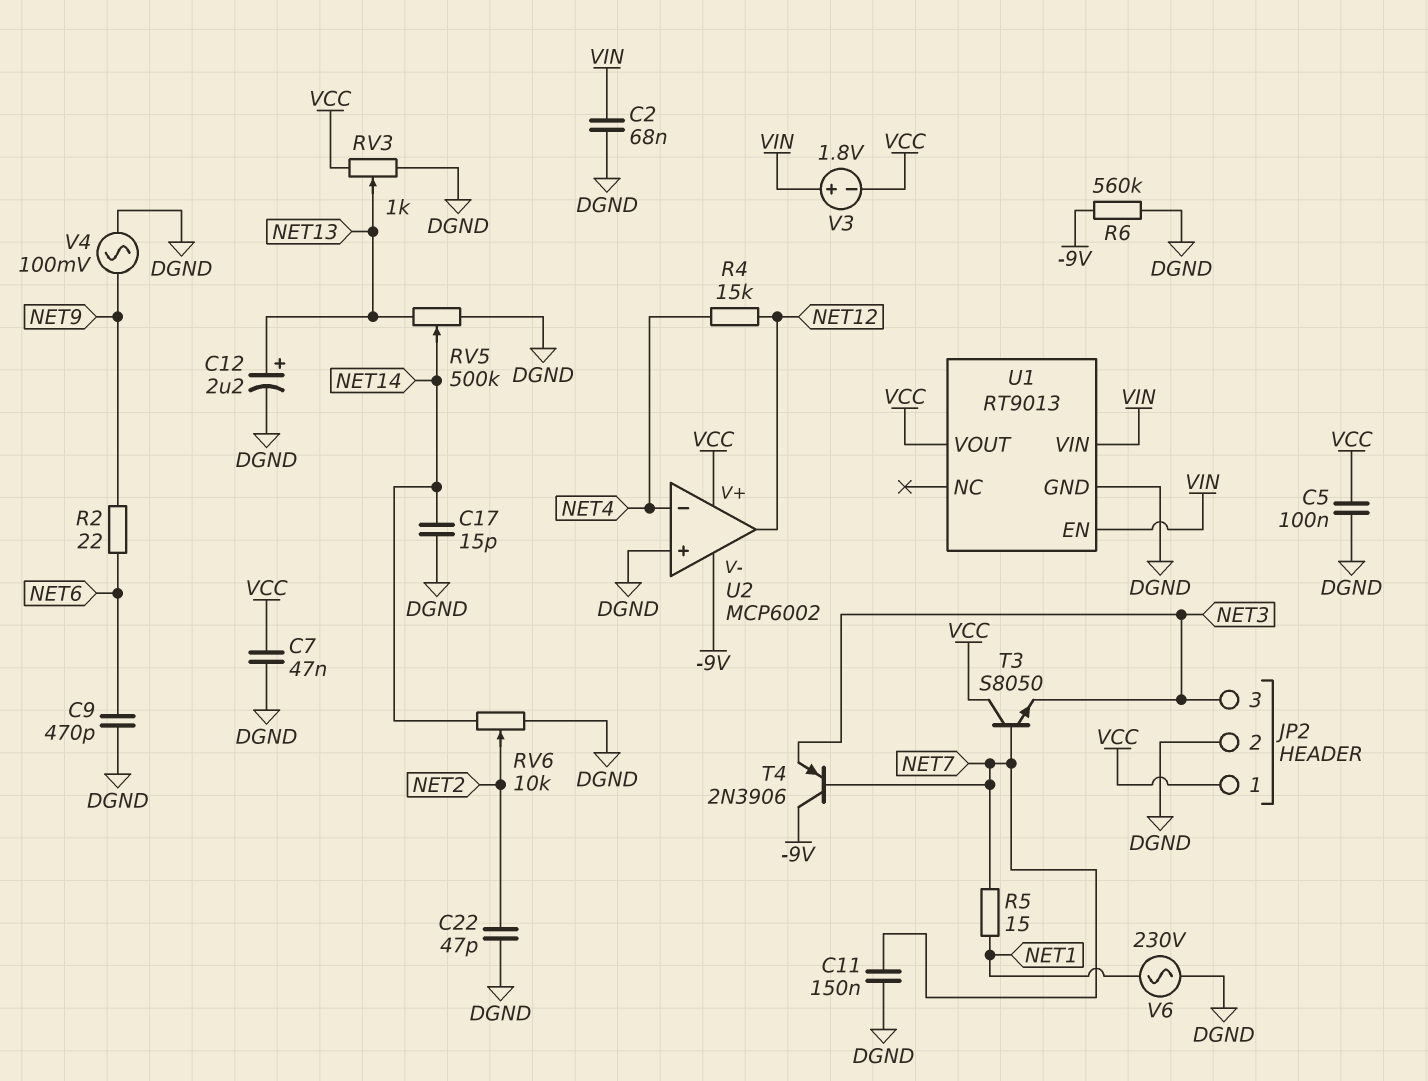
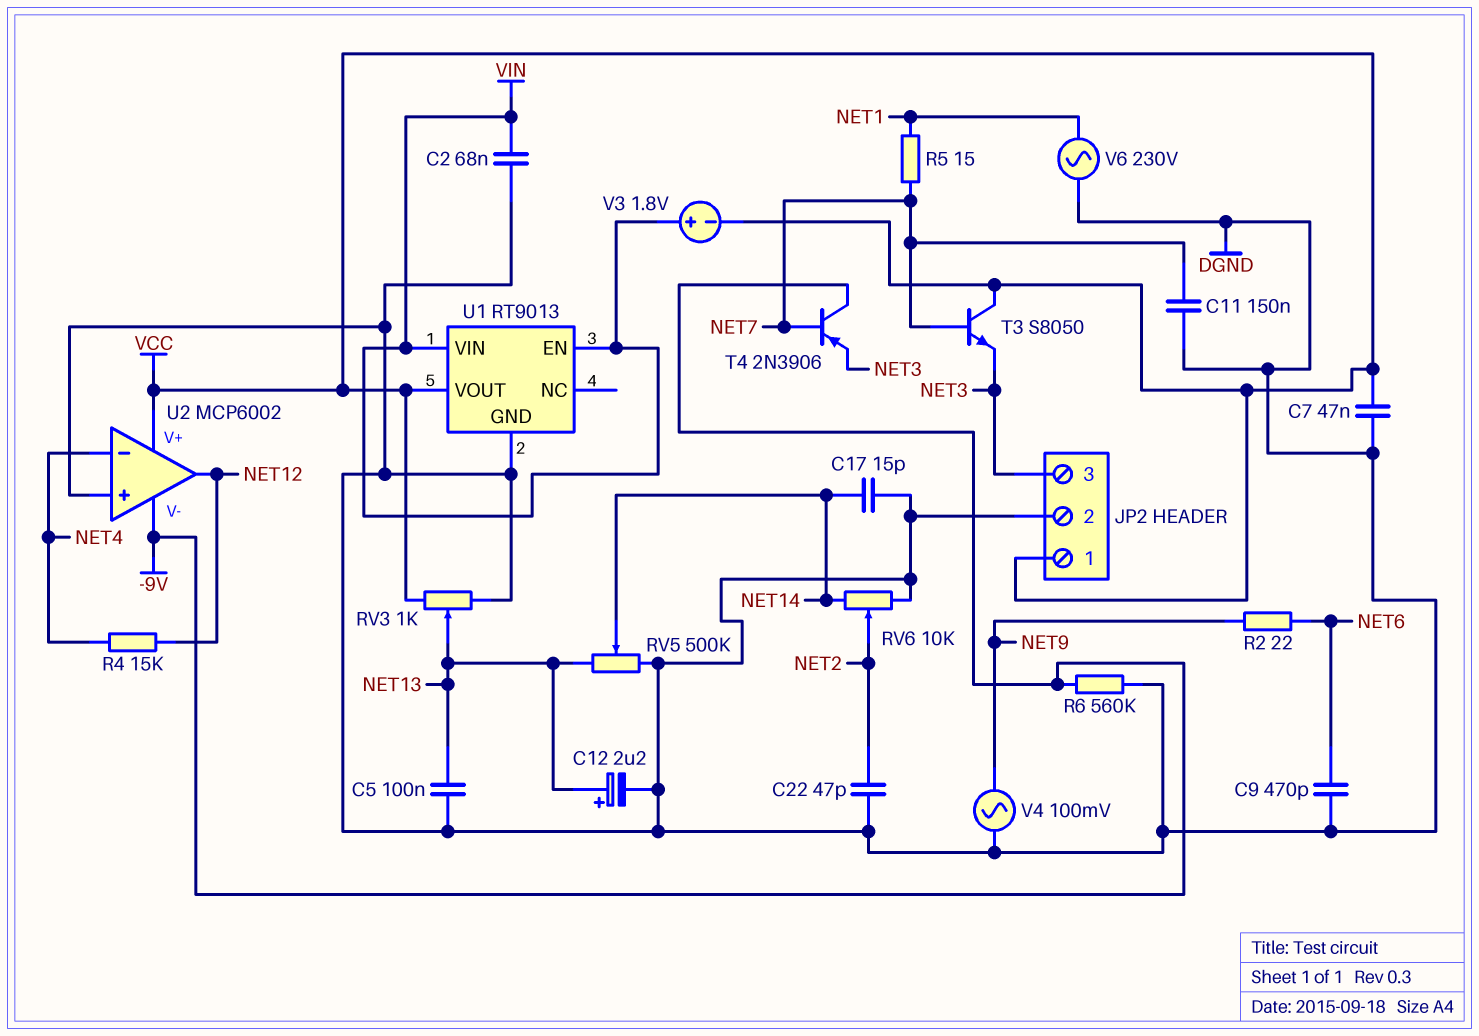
C5: 100nF (DGND, VCC) -> 100nF (DGND, NET13)

